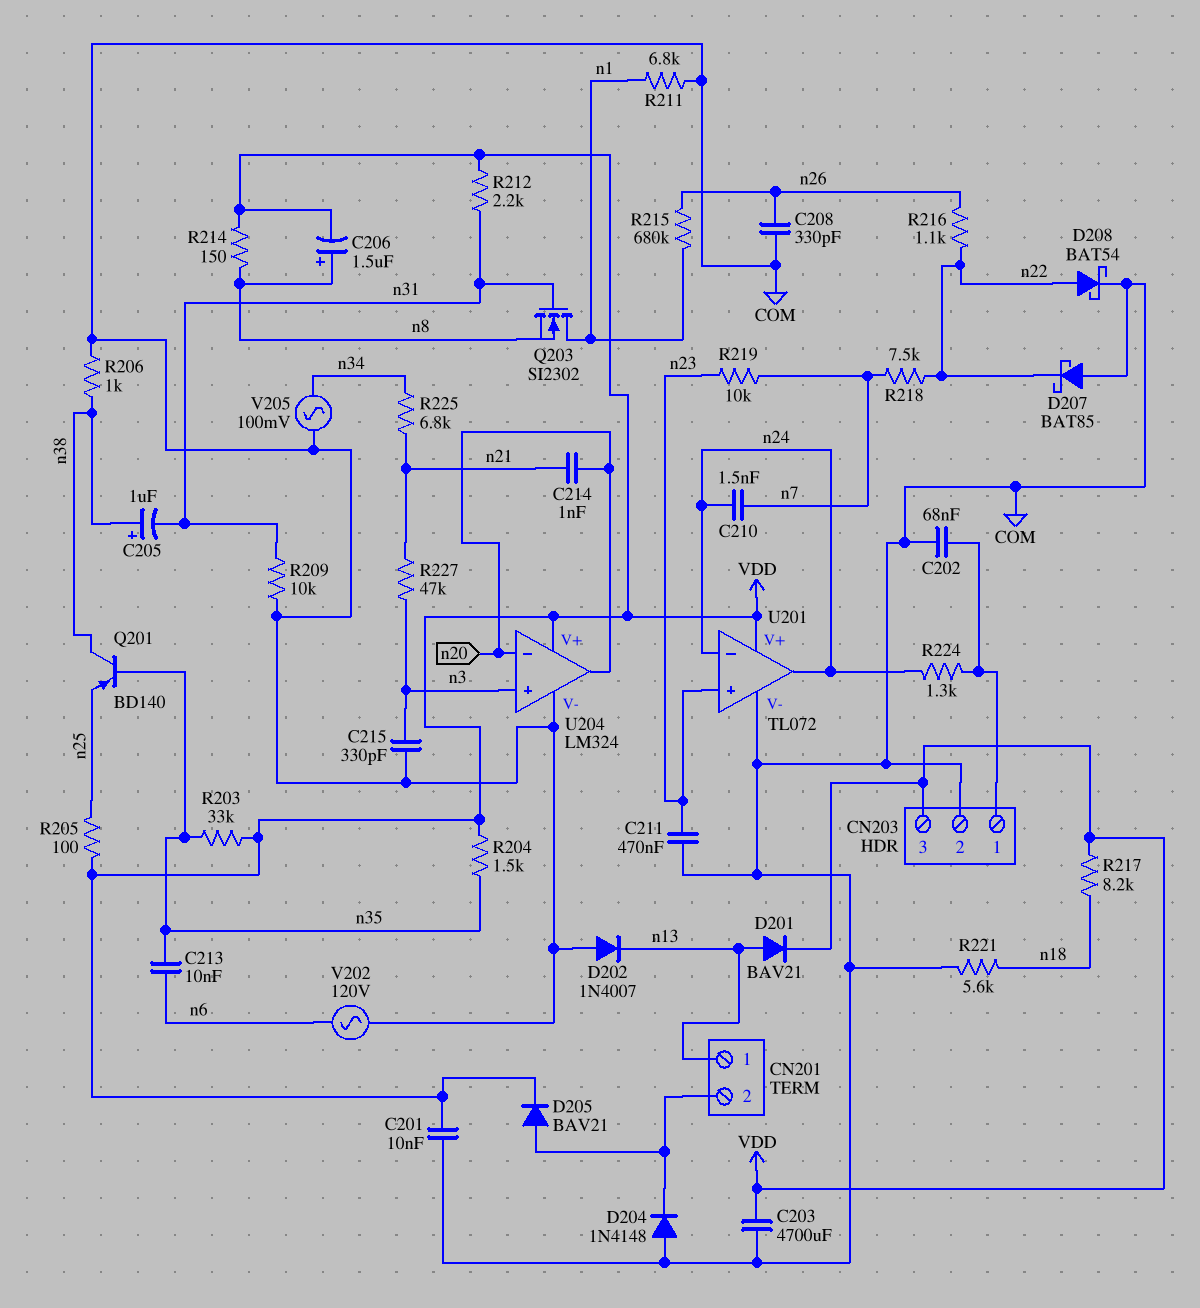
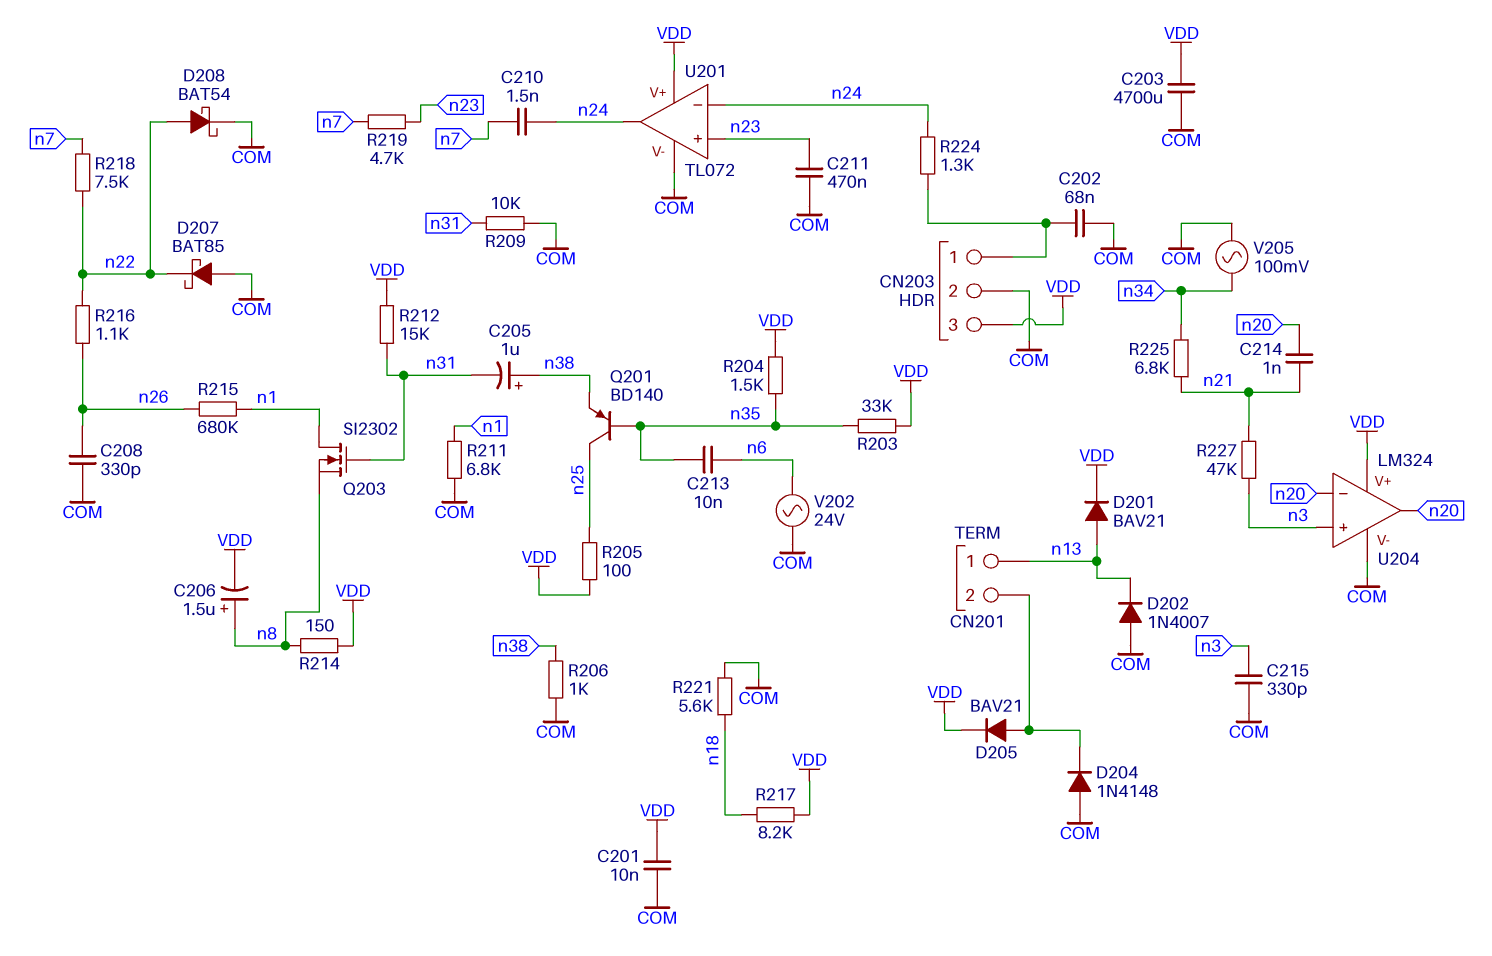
Q201: PNP BD140 (B n35, C n38, E n25) -> PNP BD140 (B n35, C n25, E n38)
R212: 2.2k (VDD, n31) -> 15k (VDD, n31)
R219: 10k (n7, n23) -> 4.7k (n7, n23)
V202: AC 120V (COM, n6) -> AC 24V (COM, n6)

